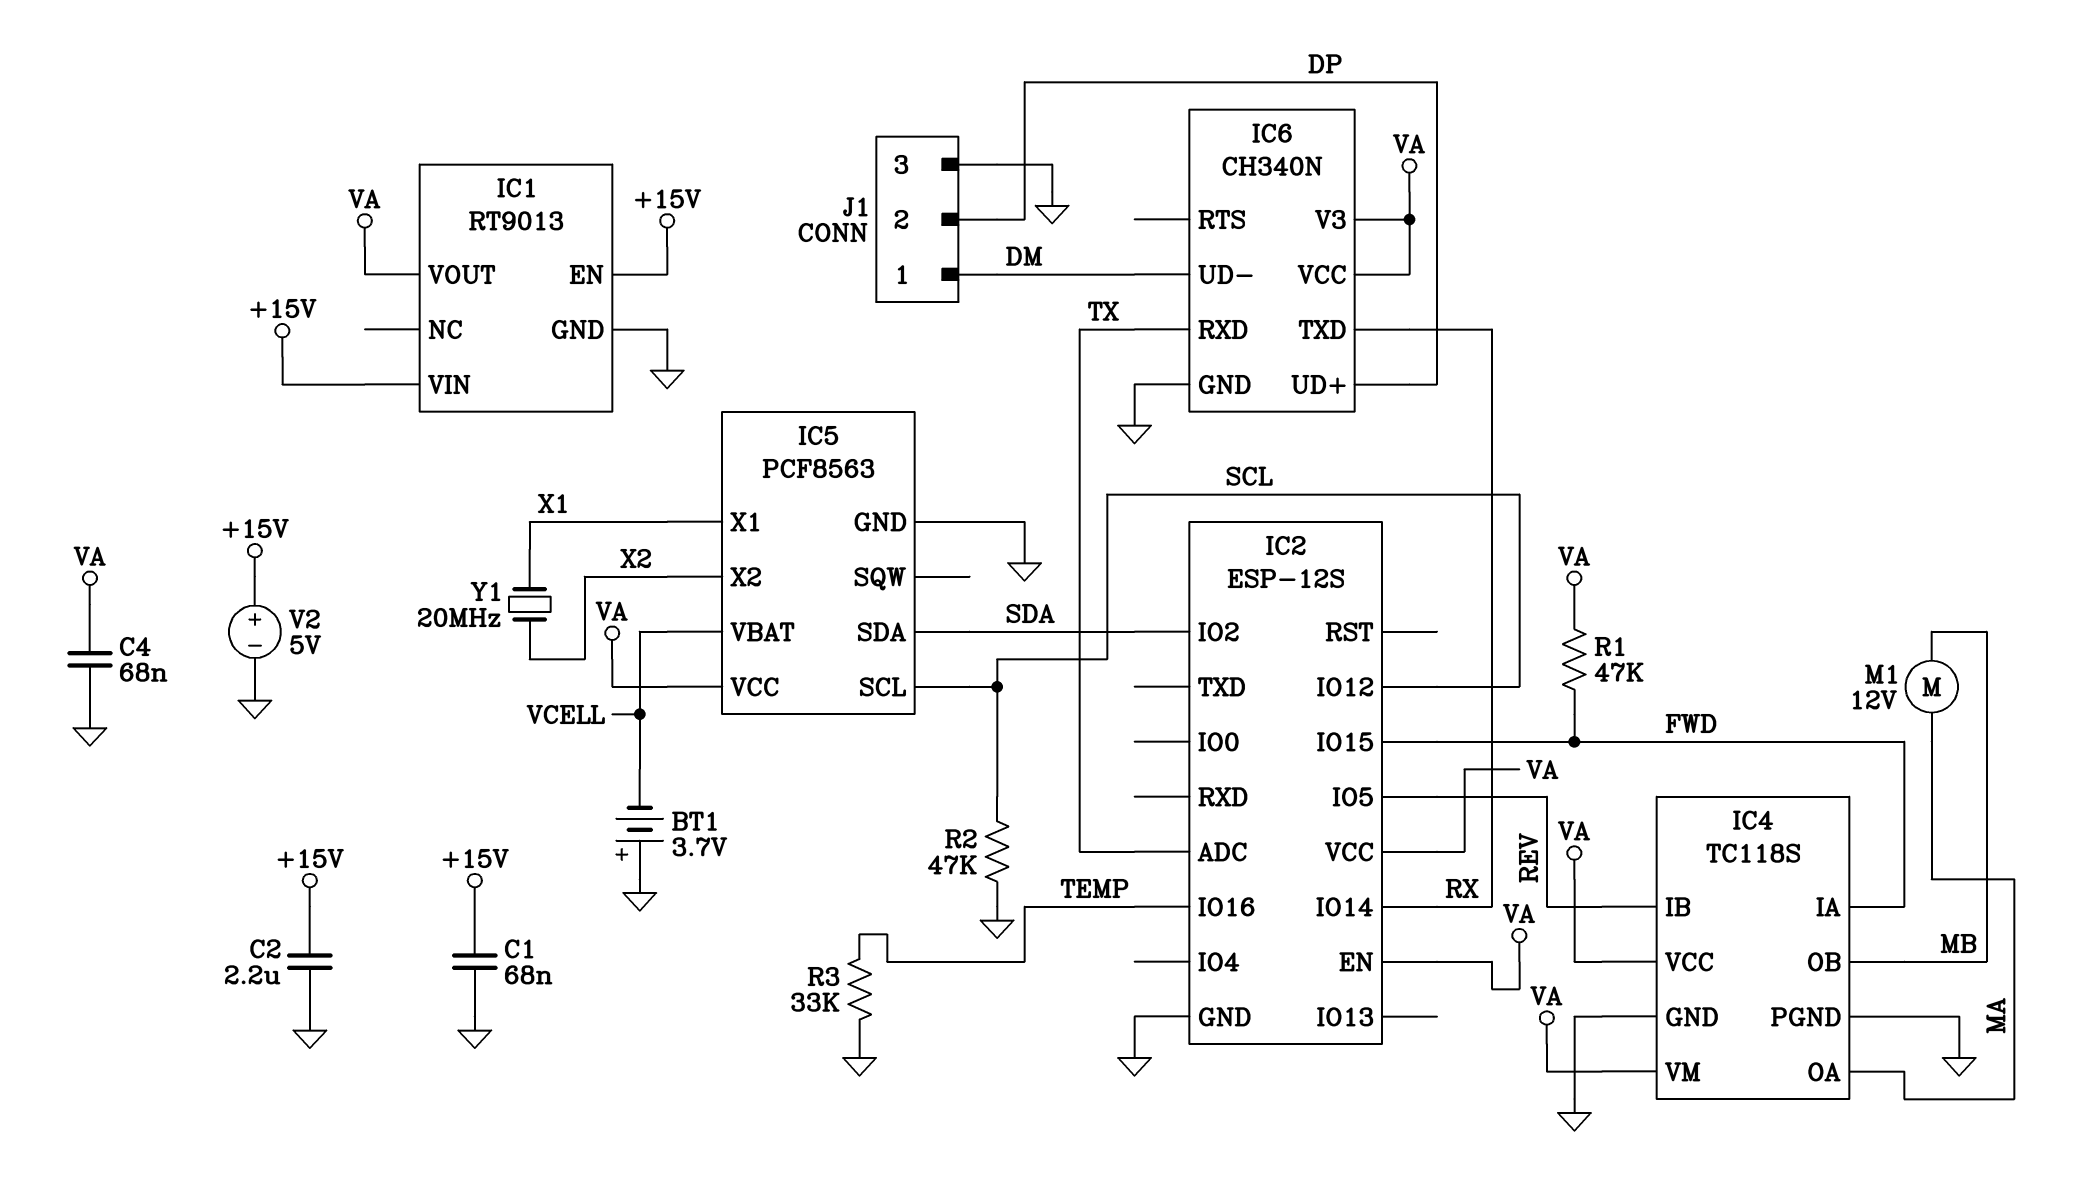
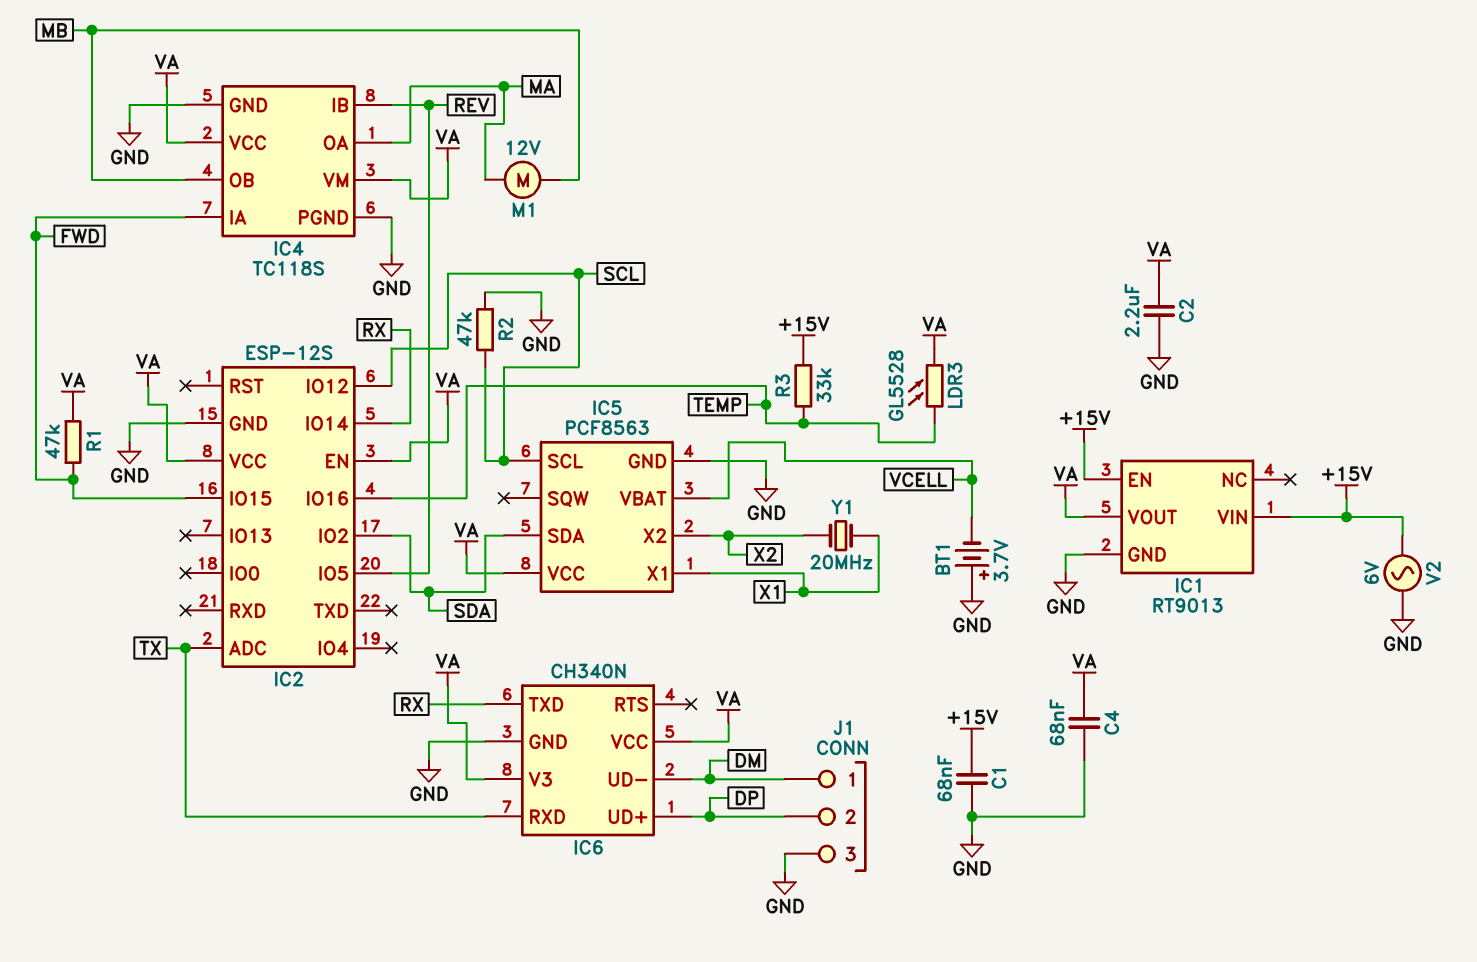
C2: 2.2uF (+15V, GND) -> 2.2uF (GND, VA)
LDR3: none -> GL5528 (TEMP, VA)
R3: 33k (GND, TEMP) -> 33k (+15V, TEMP)
V2: 5V (plus +15V, minus GND) -> AC 6V (+15V, GND)

